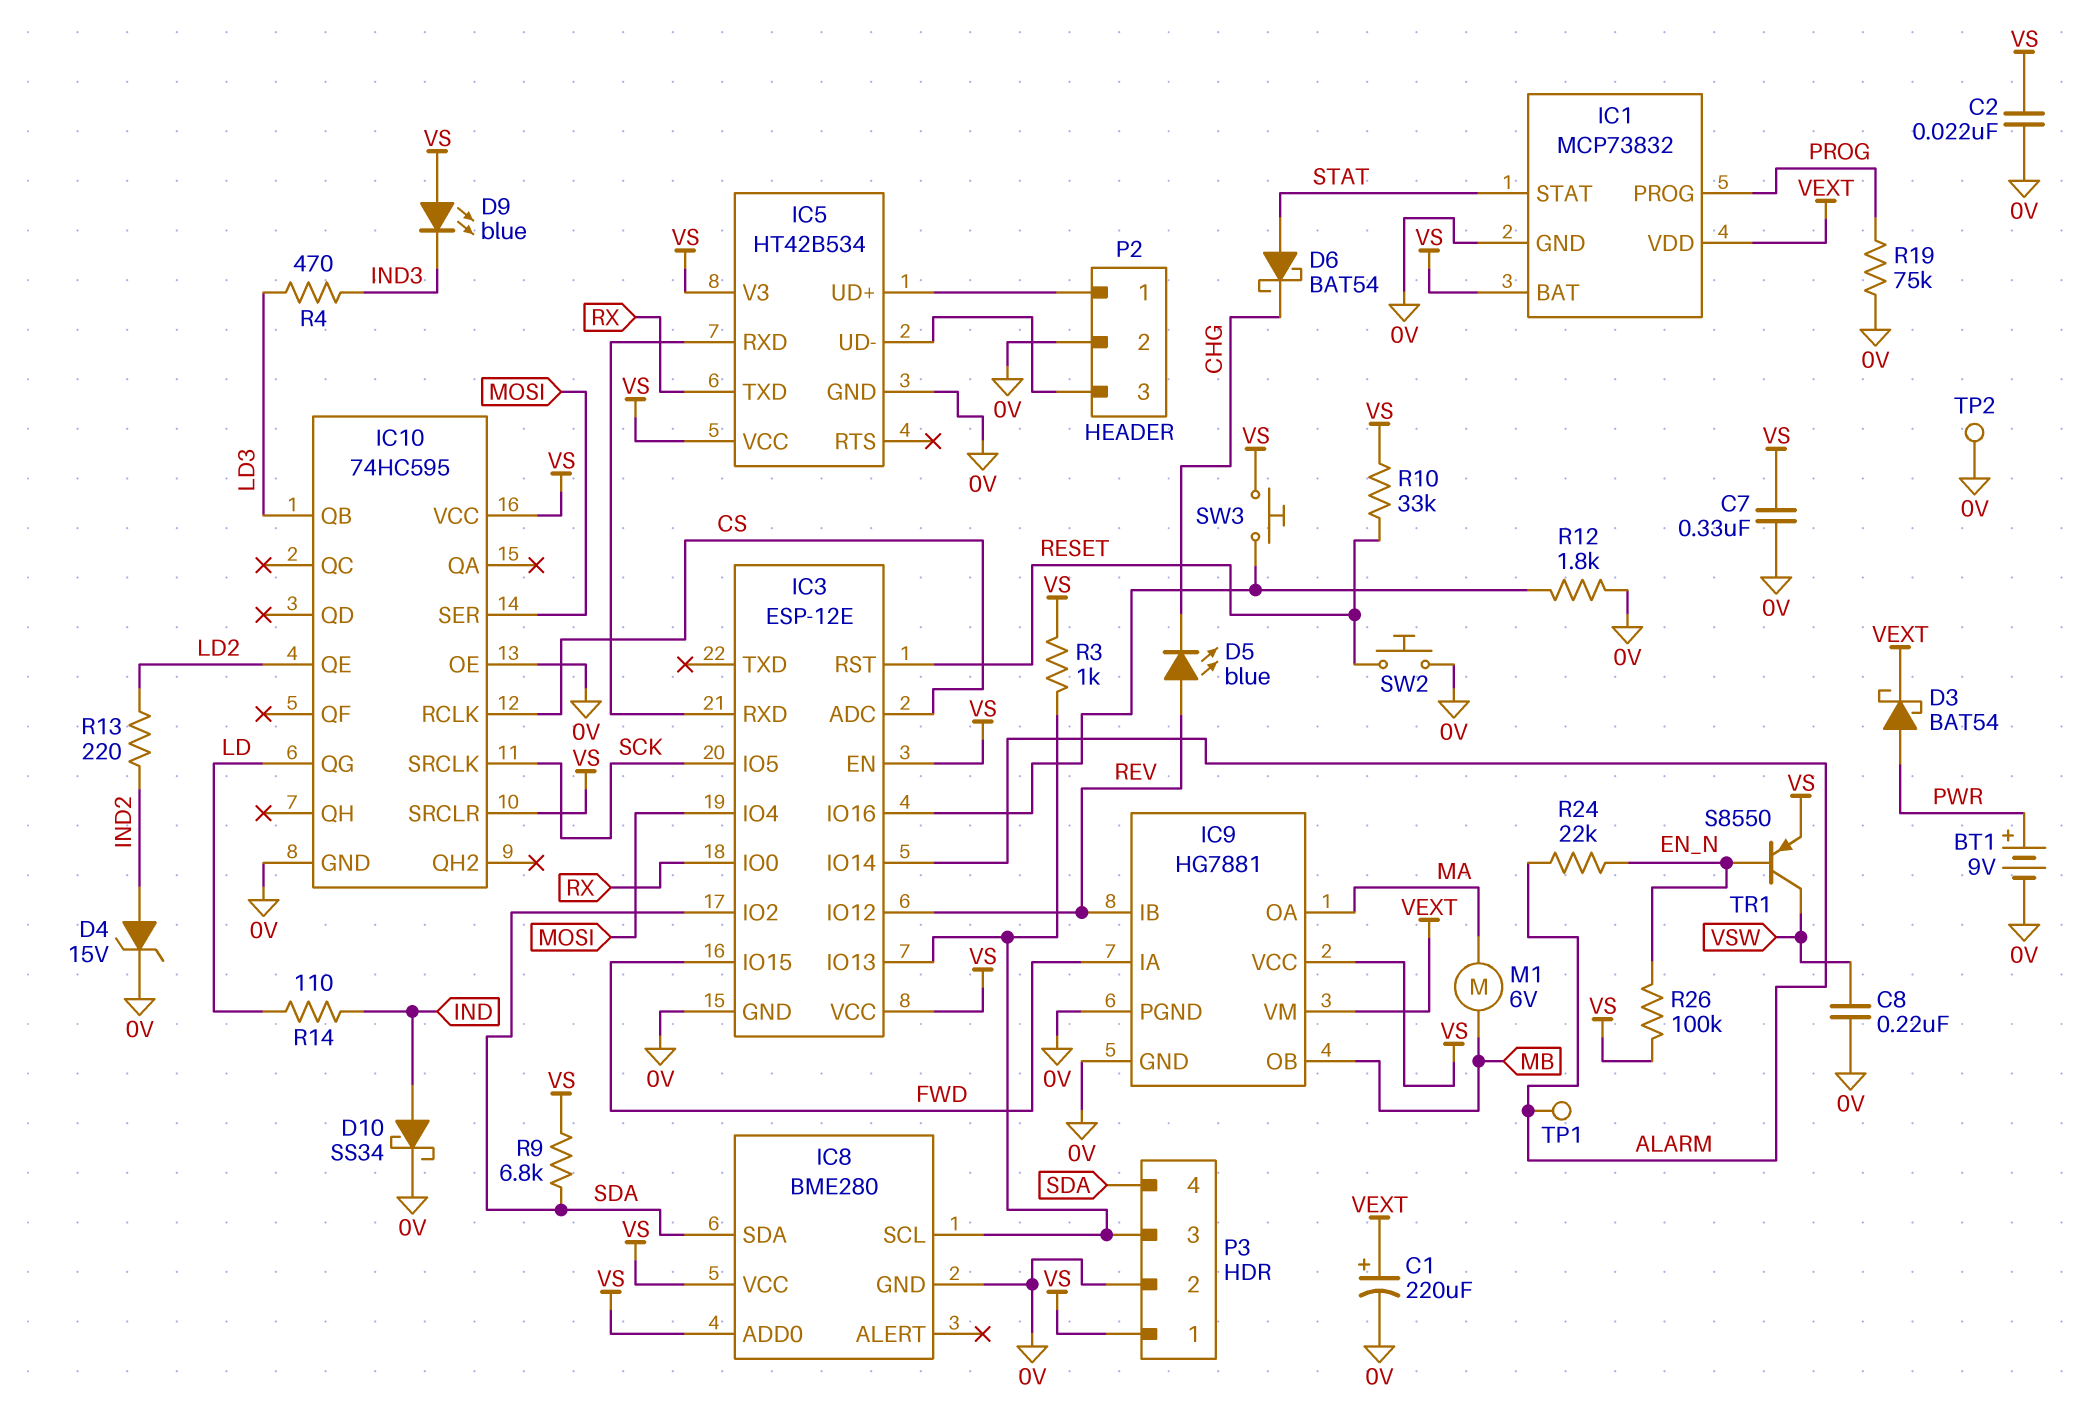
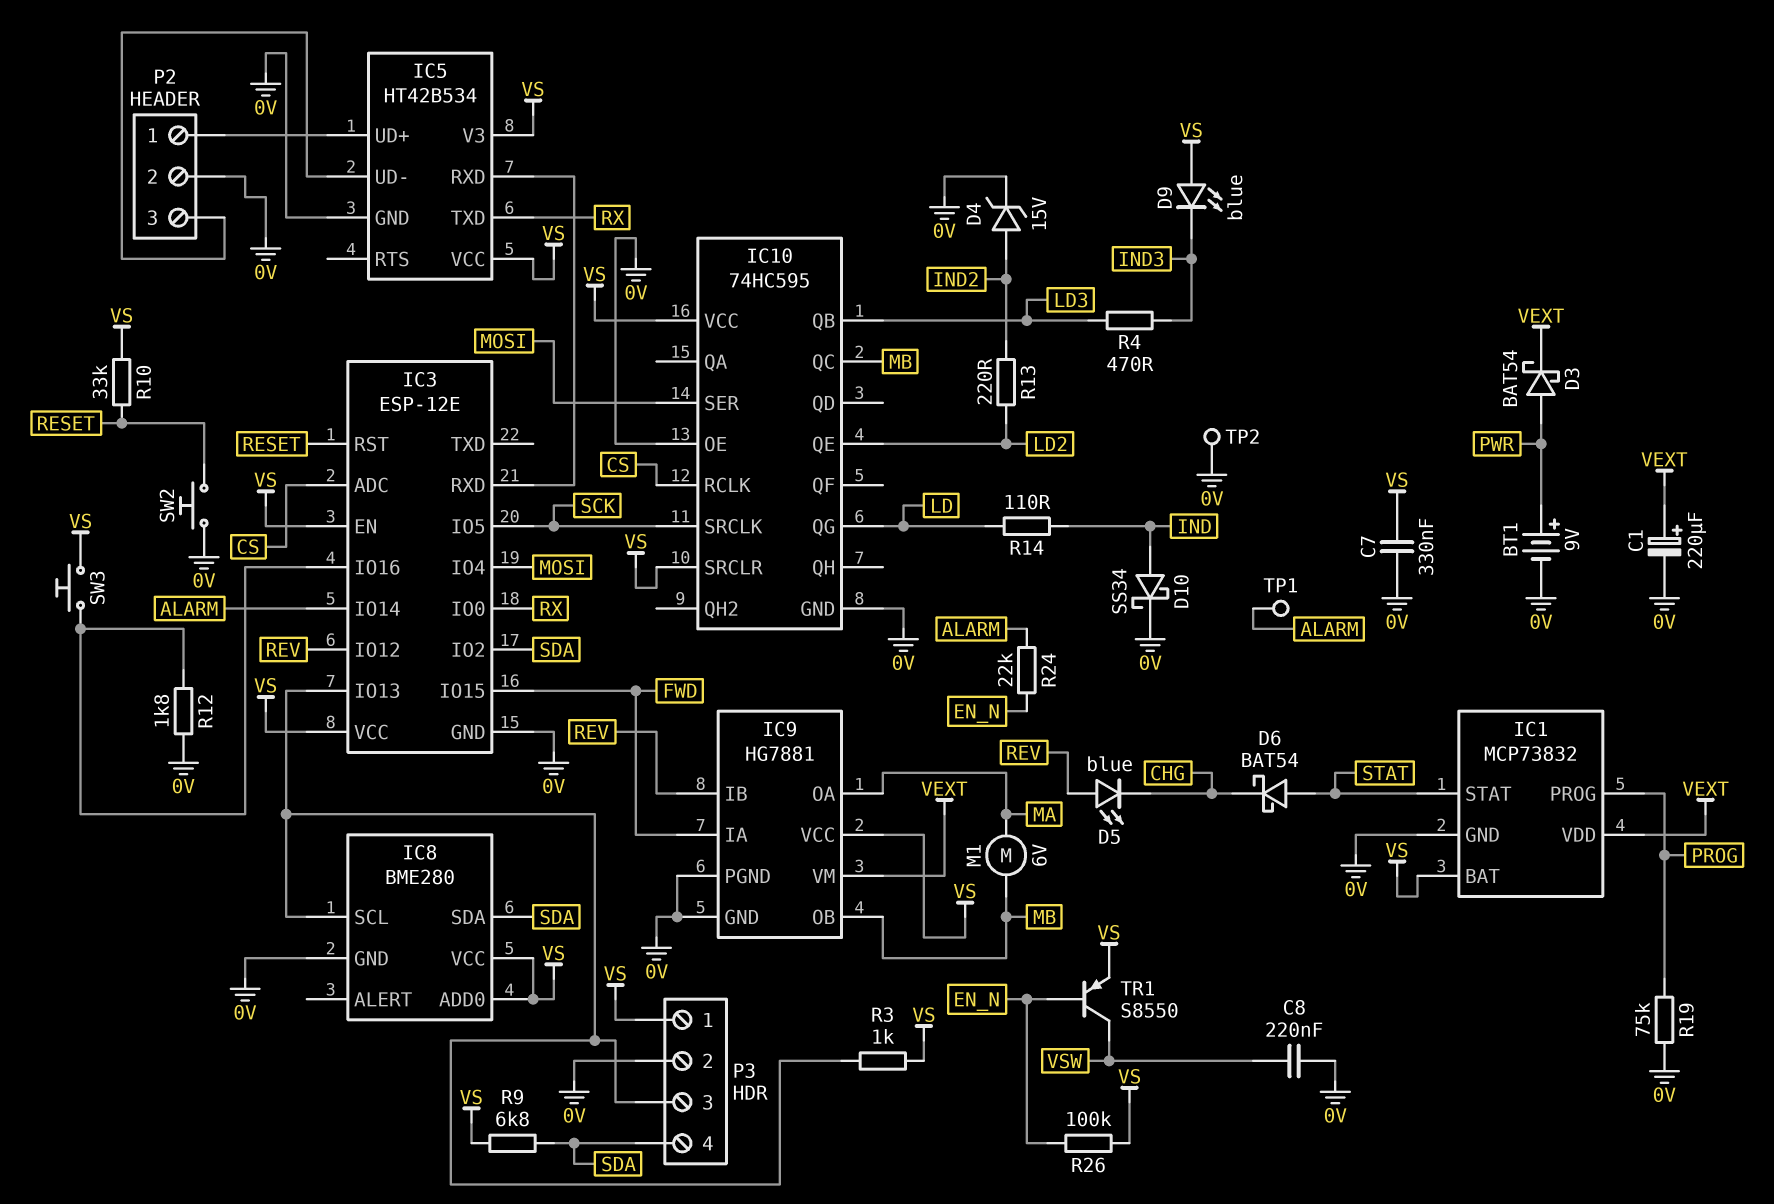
C2: 22nF (0V, VS) -> none
IC10 pin QC: none -> MB

